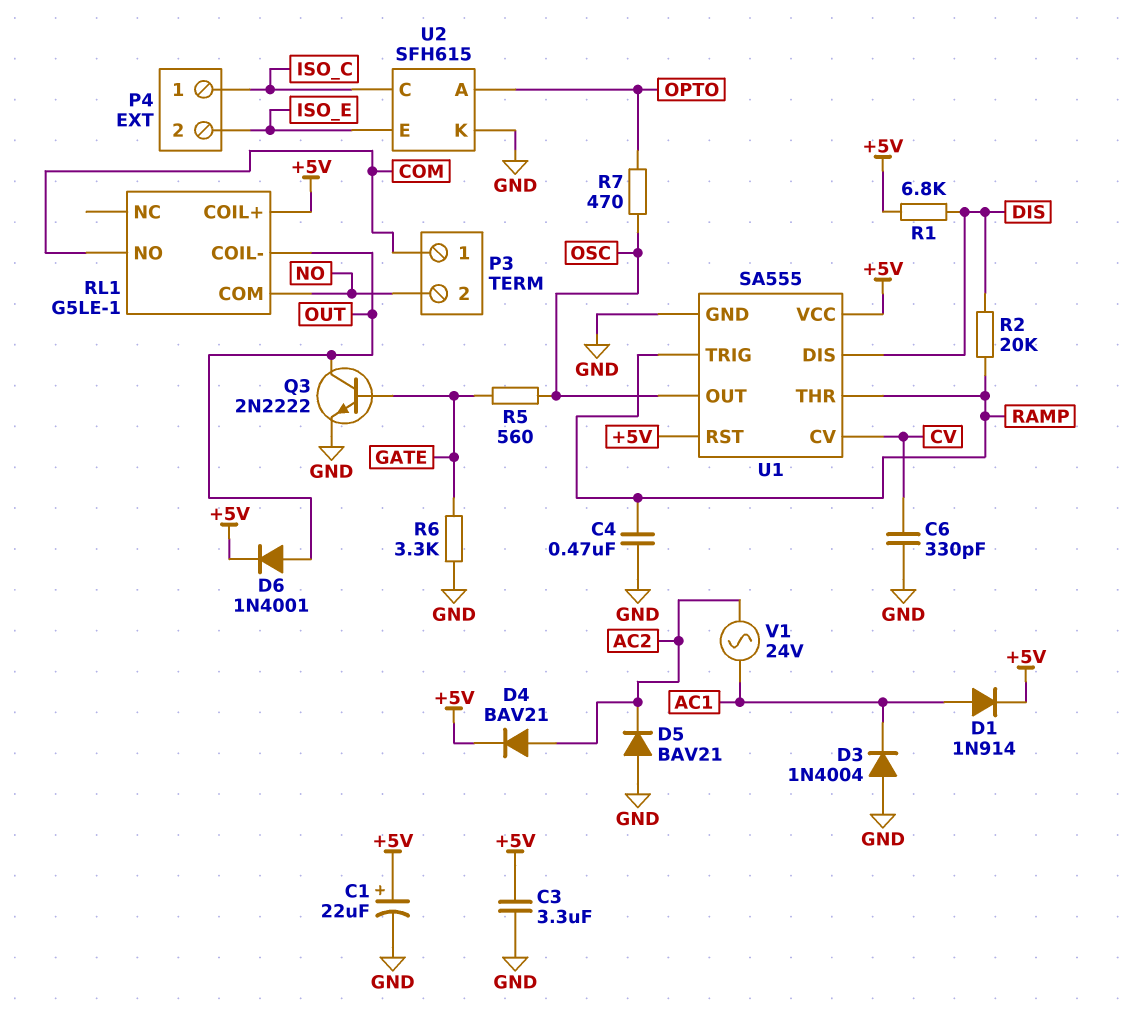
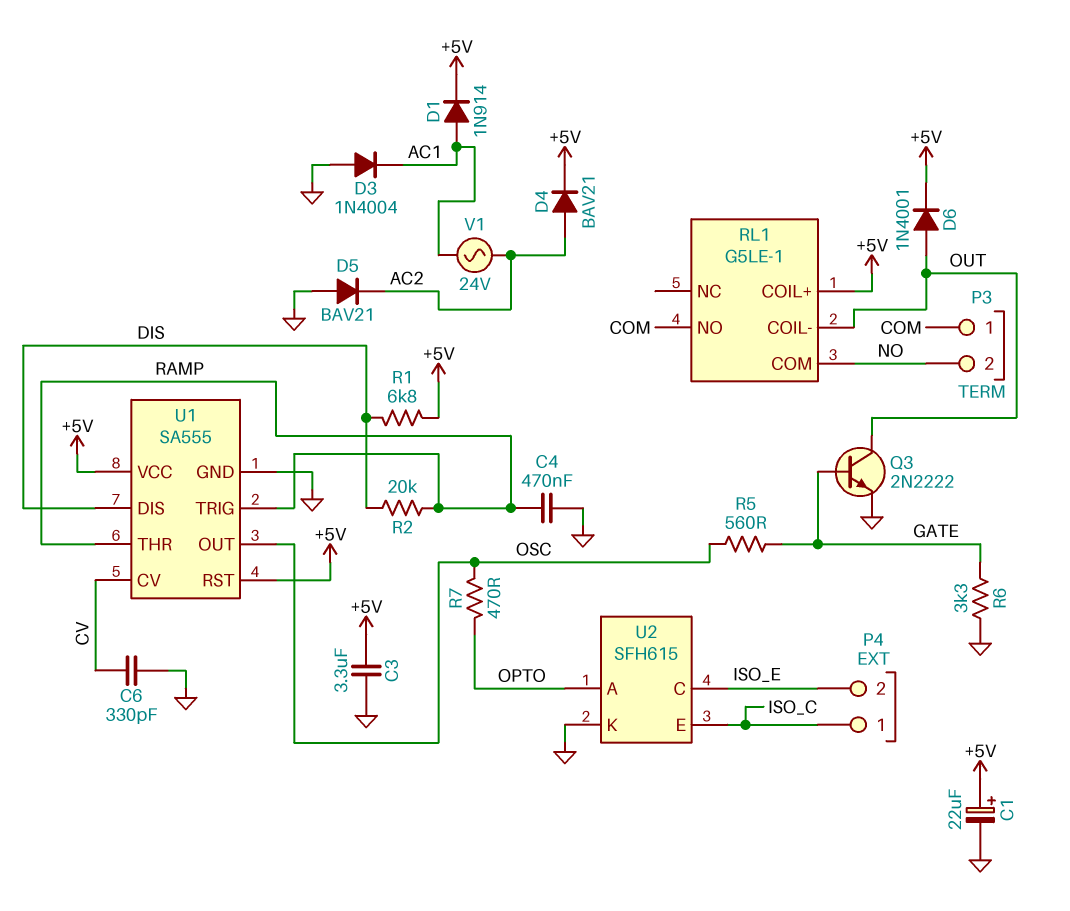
U2 pin C: ISO_C -> ISO_E
U2 pin E: ISO_E -> ISO_C

